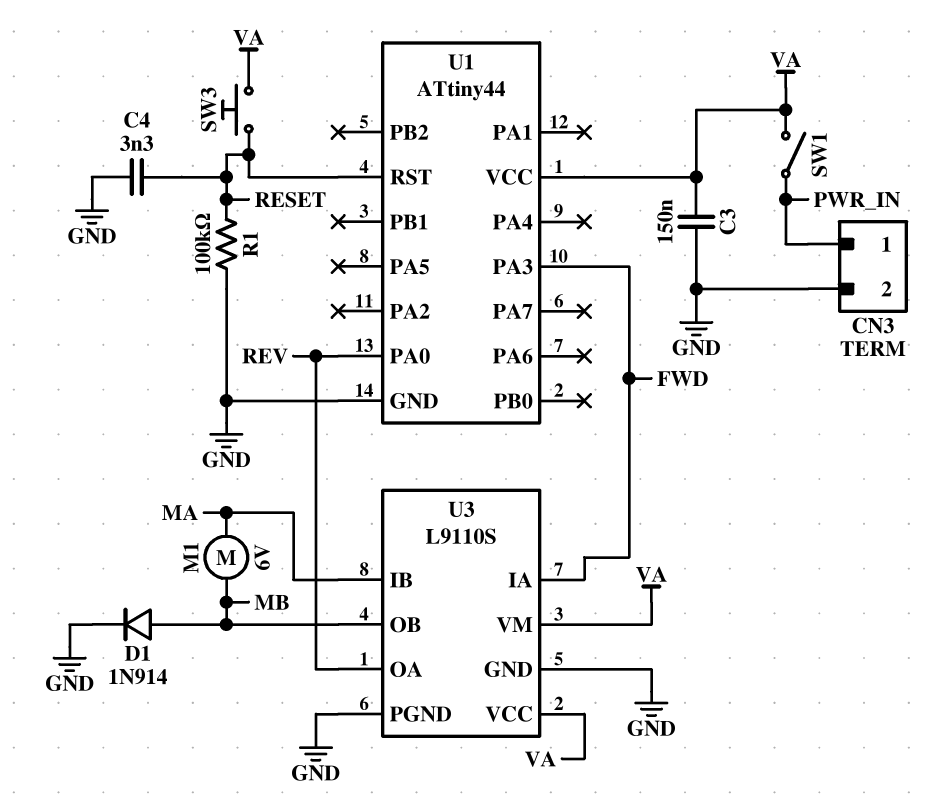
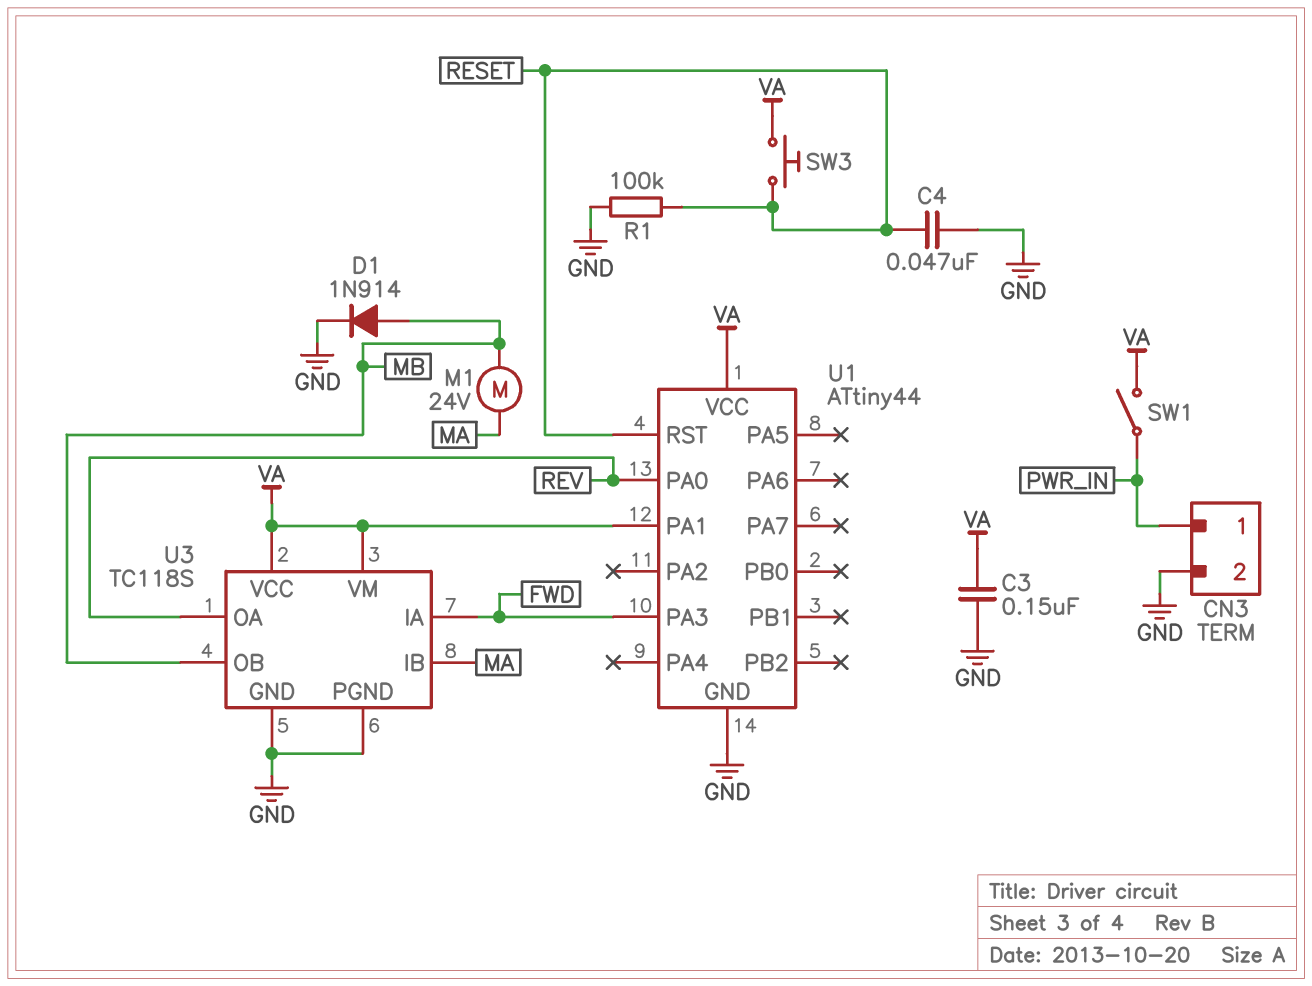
C4: 3.3nF (GND, RESET) -> 47nF (GND, RESET)
M1: motor 6V (MA, MB) -> motor 24V (MA, MB)
U1 pin PA1: none -> VA
U3: L9110S -> TC118S

